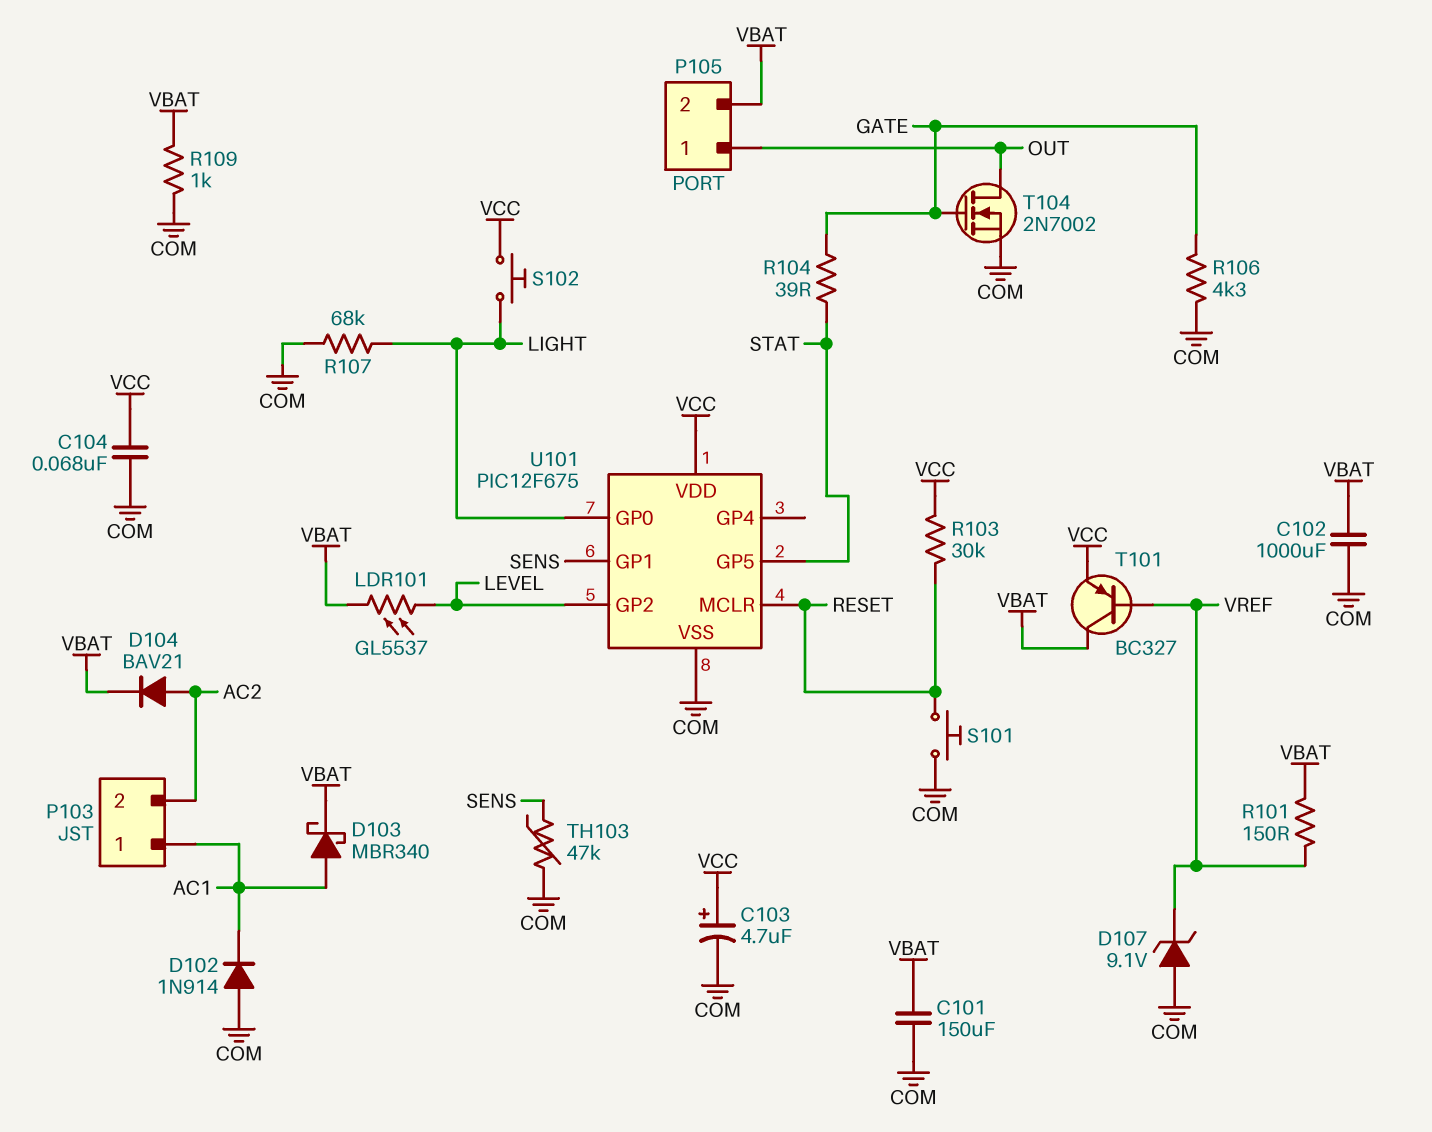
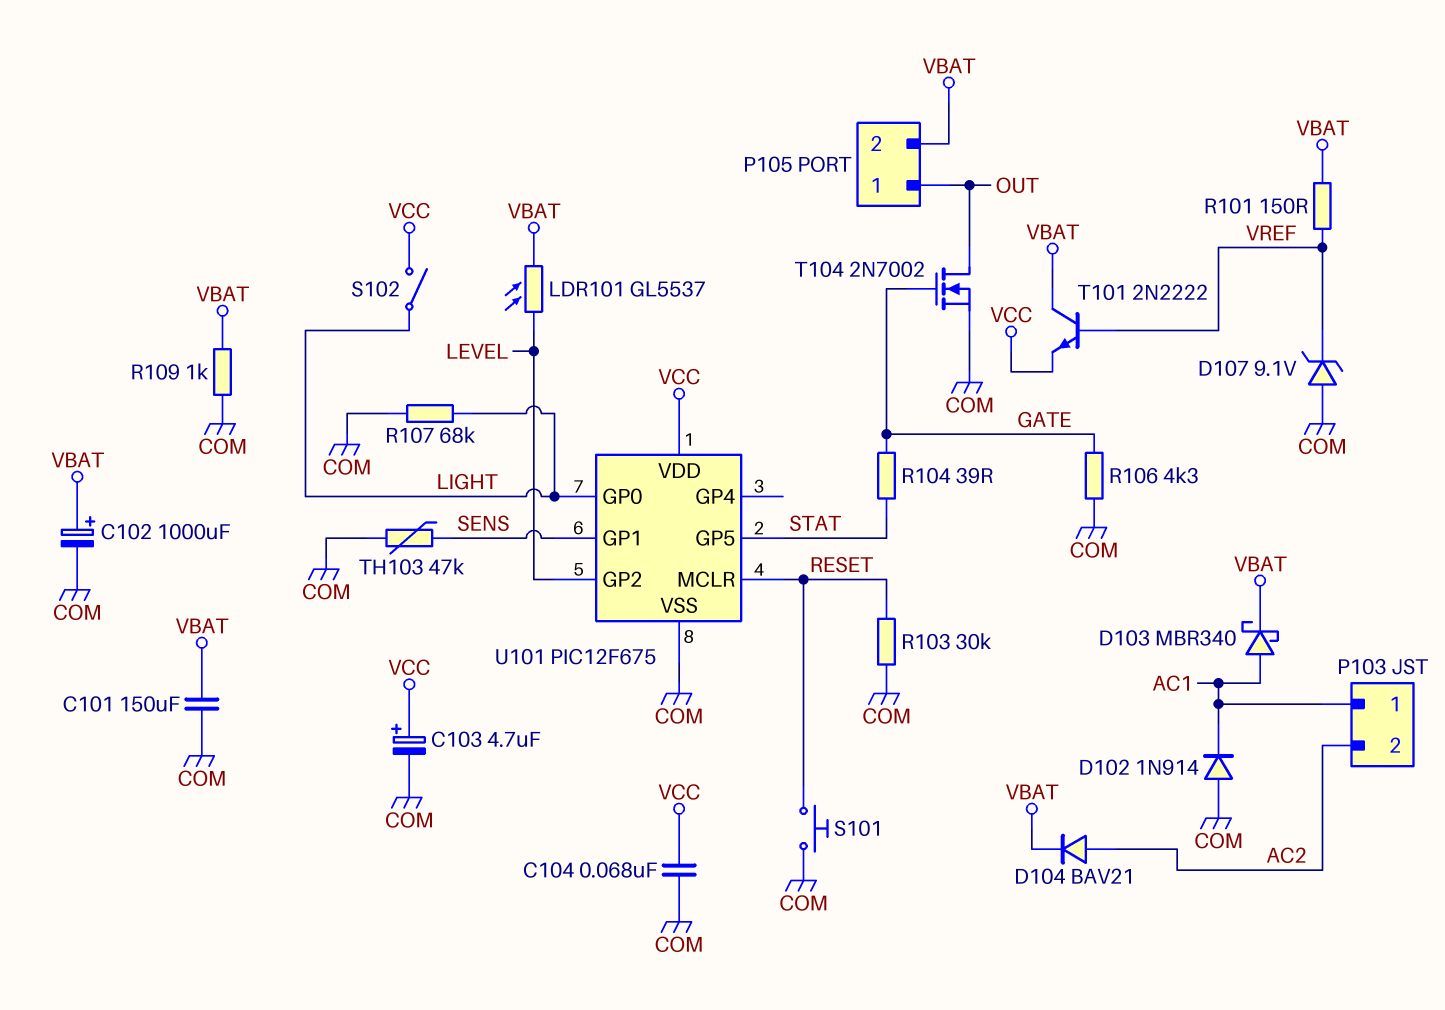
C102: 1000uF (COM, VBAT) -> 1000uF (plus VBAT, minus COM)
R103: 30k (RESET, VCC) -> 30k (COM, RESET)
S102: button (LIGHT, VCC) -> switch (LIGHT, VCC)
T101: PNP BC327 (B VREF, C VBAT, E VCC) -> NPN 2N2222 (B VREF, C VBAT, E VCC)

